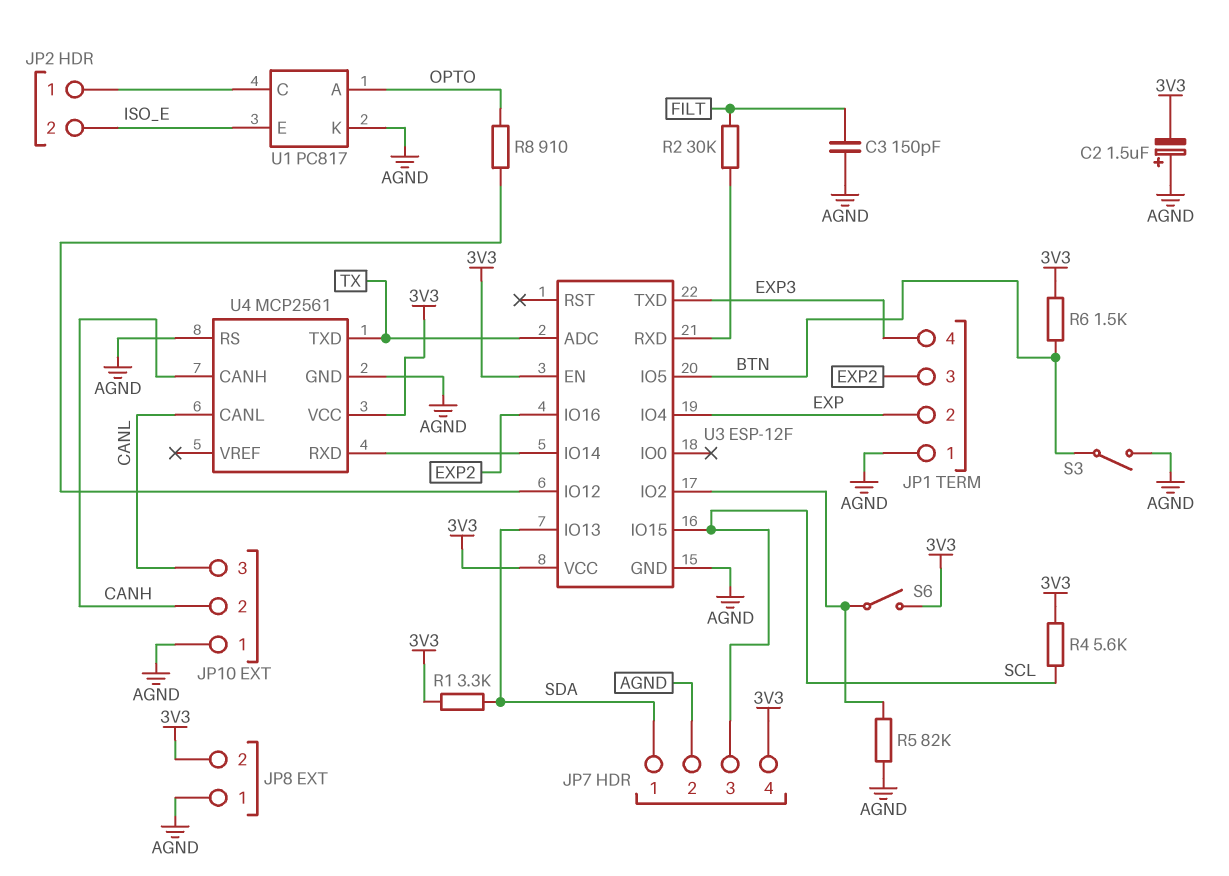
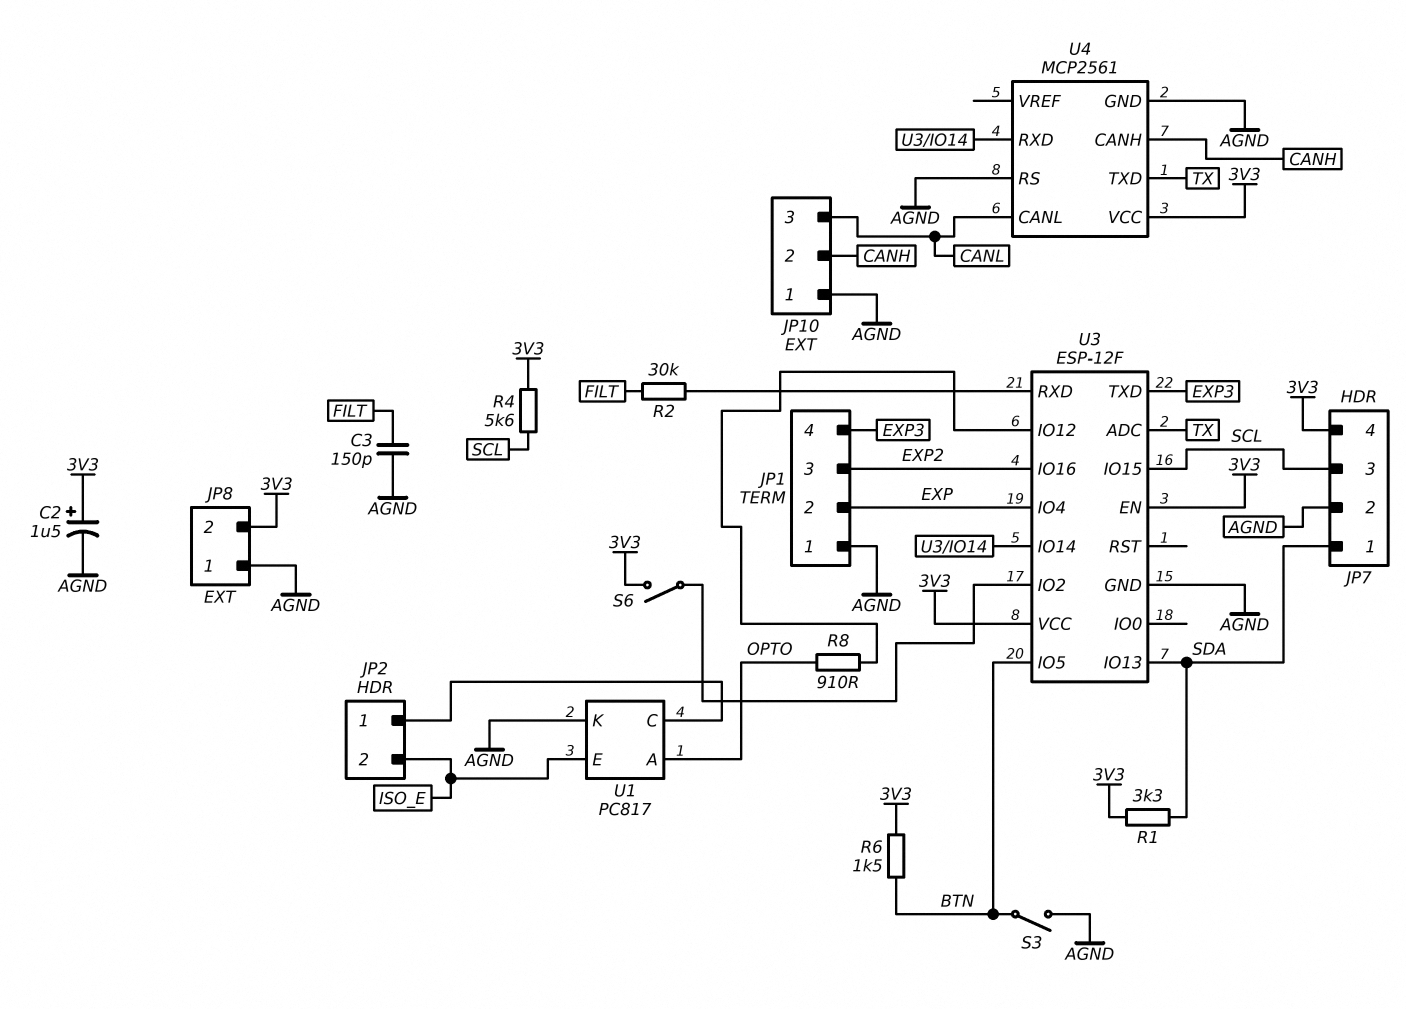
C2: 1.5uF (plus AGND, minus 3V3) -> 1.5uF (plus 3V3, minus AGND)
R5: 82k (AGND, U3/IO2) -> none

